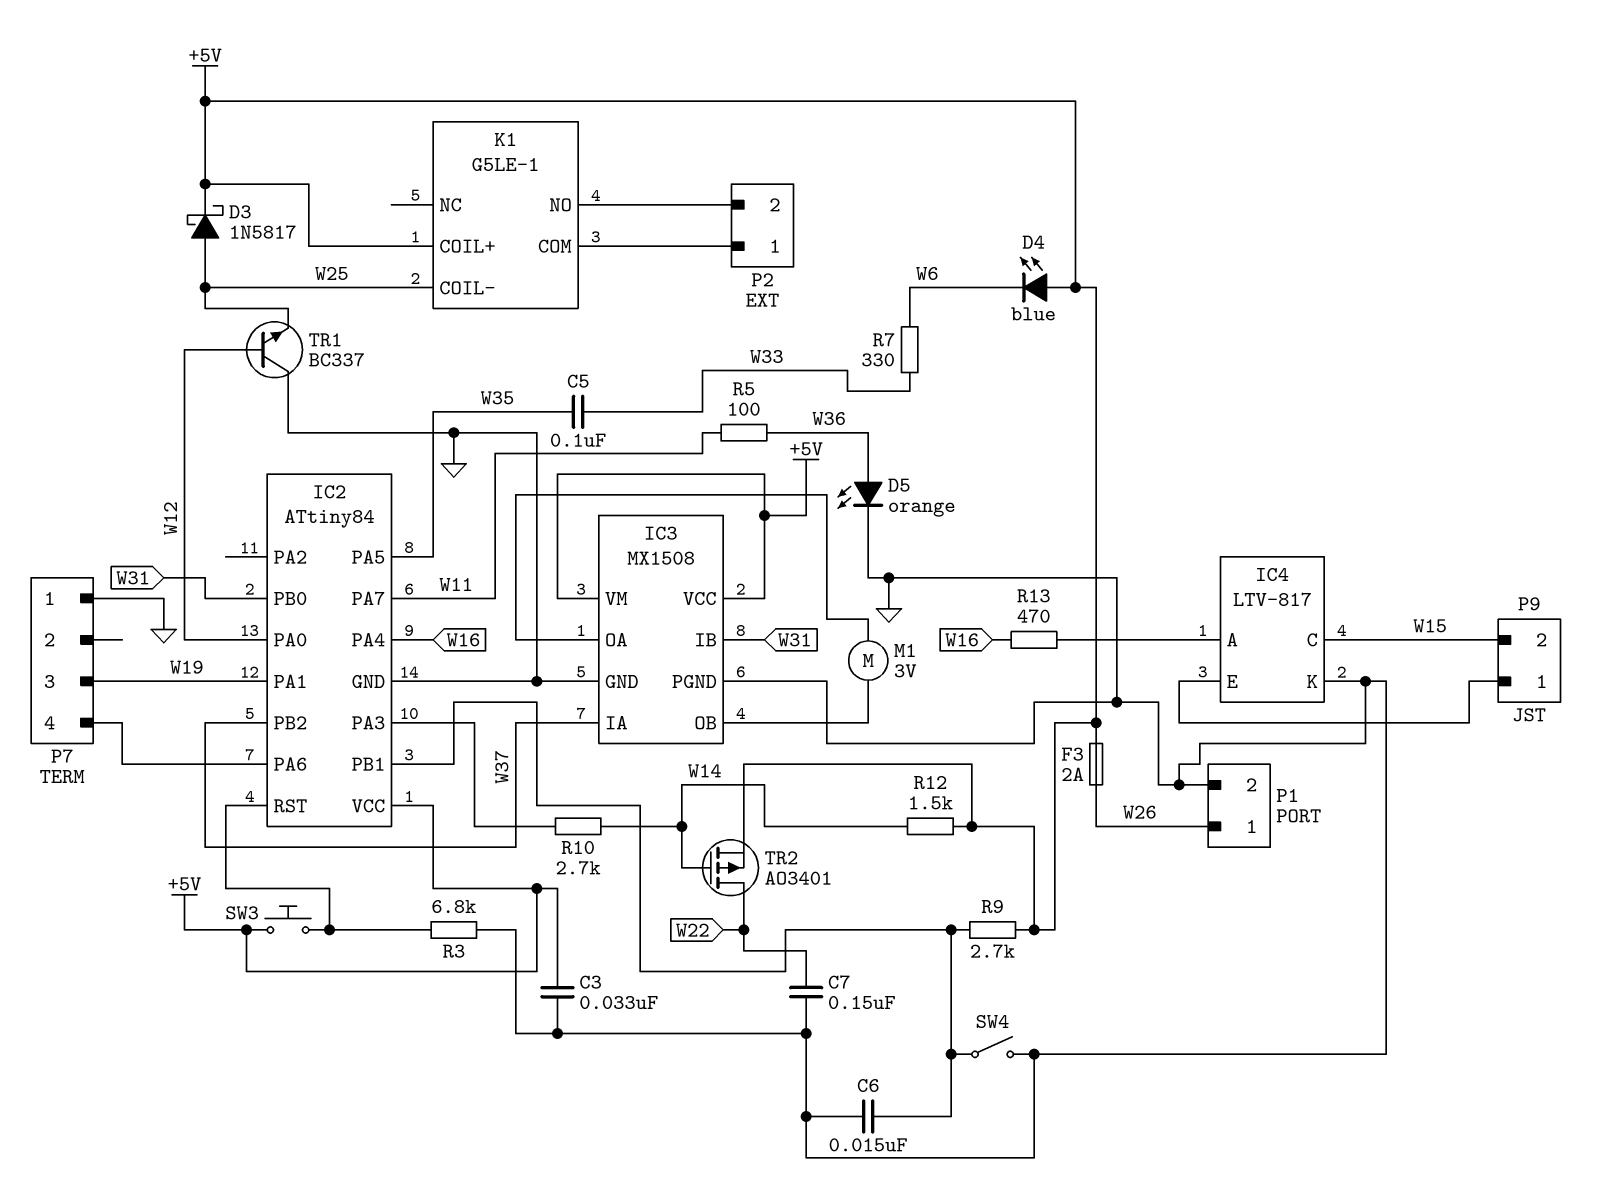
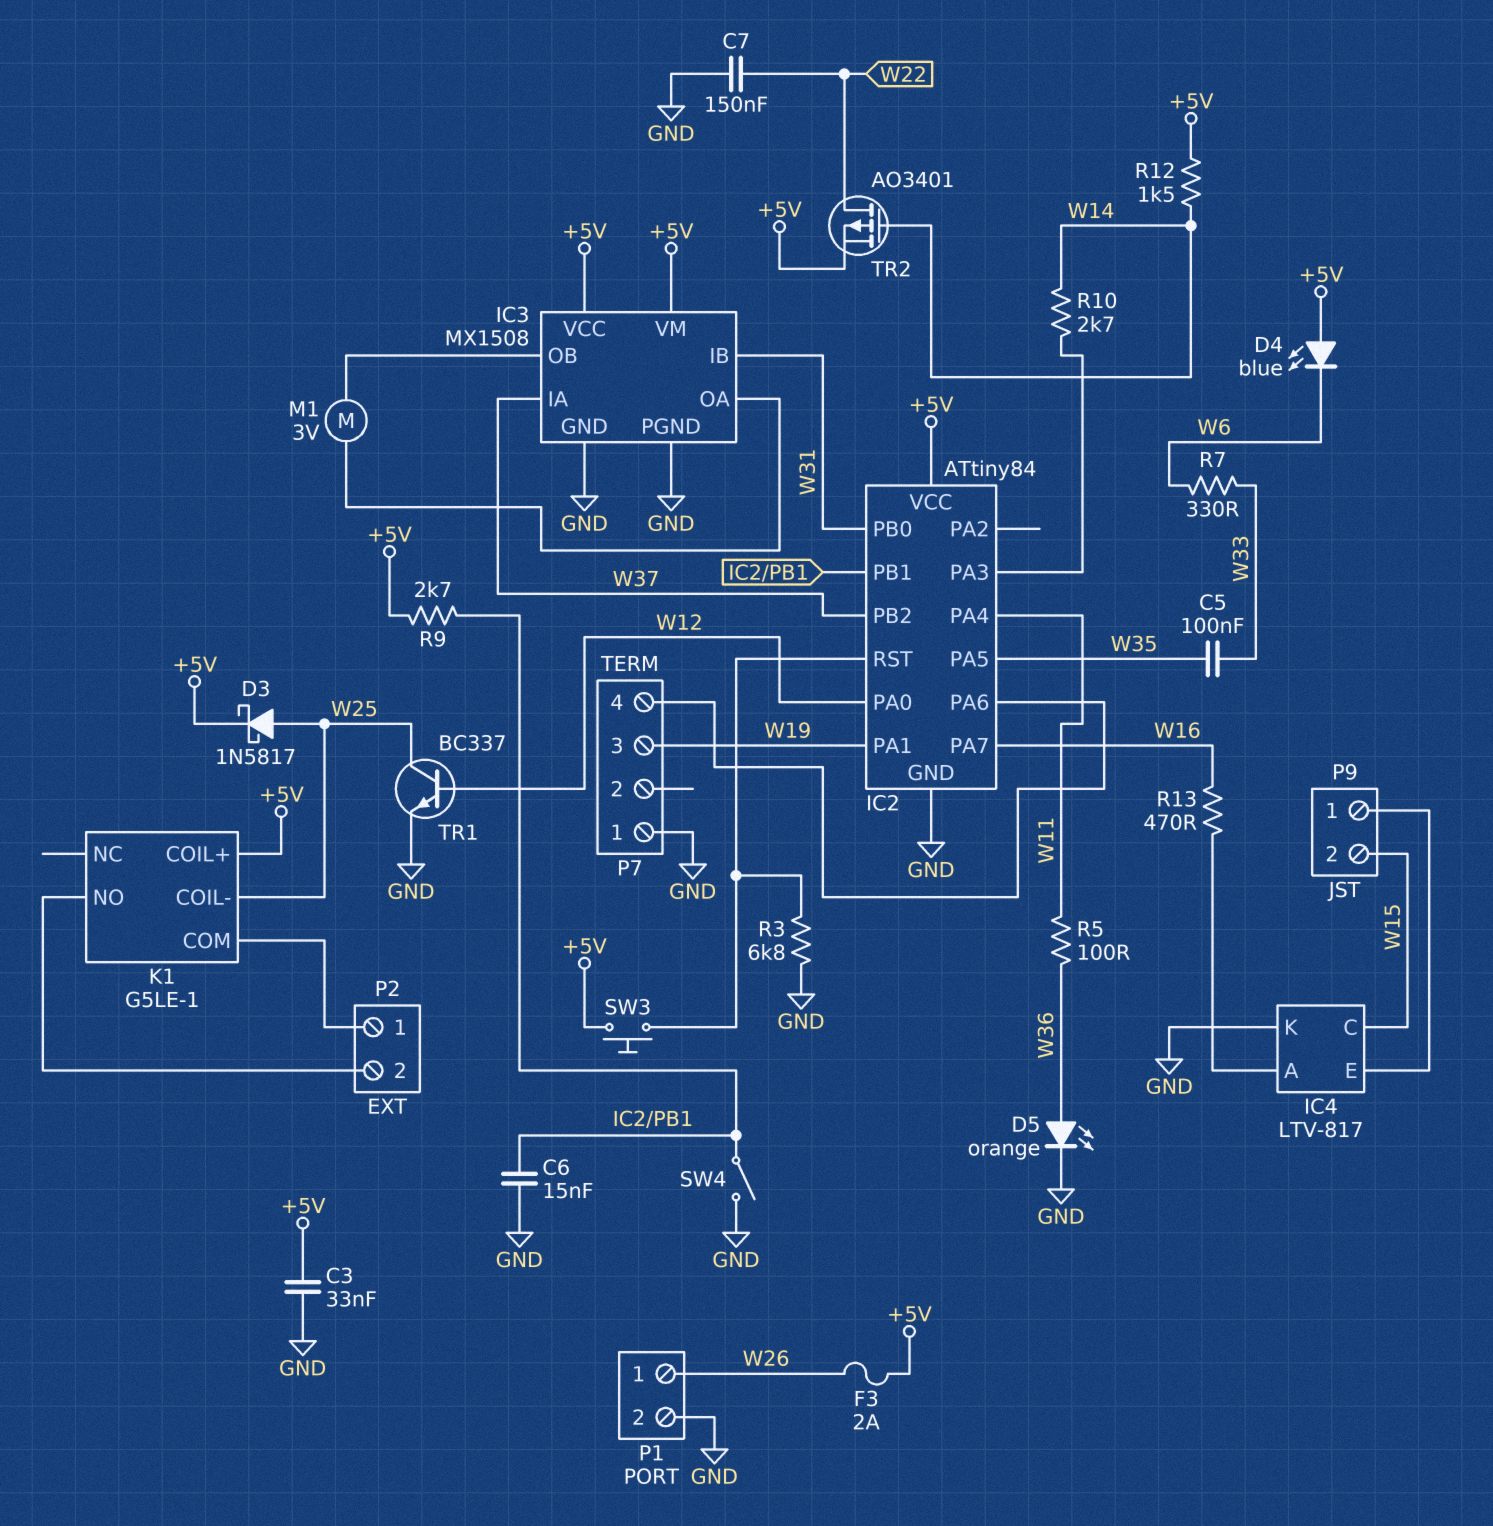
IC2 pin PA4: W16 -> W11
IC2 pin PA7: W11 -> W16
TR1: NPN BC337 (B W12, C GND, E W25) -> NPN BC337 (B W12, C W25, E GND)

